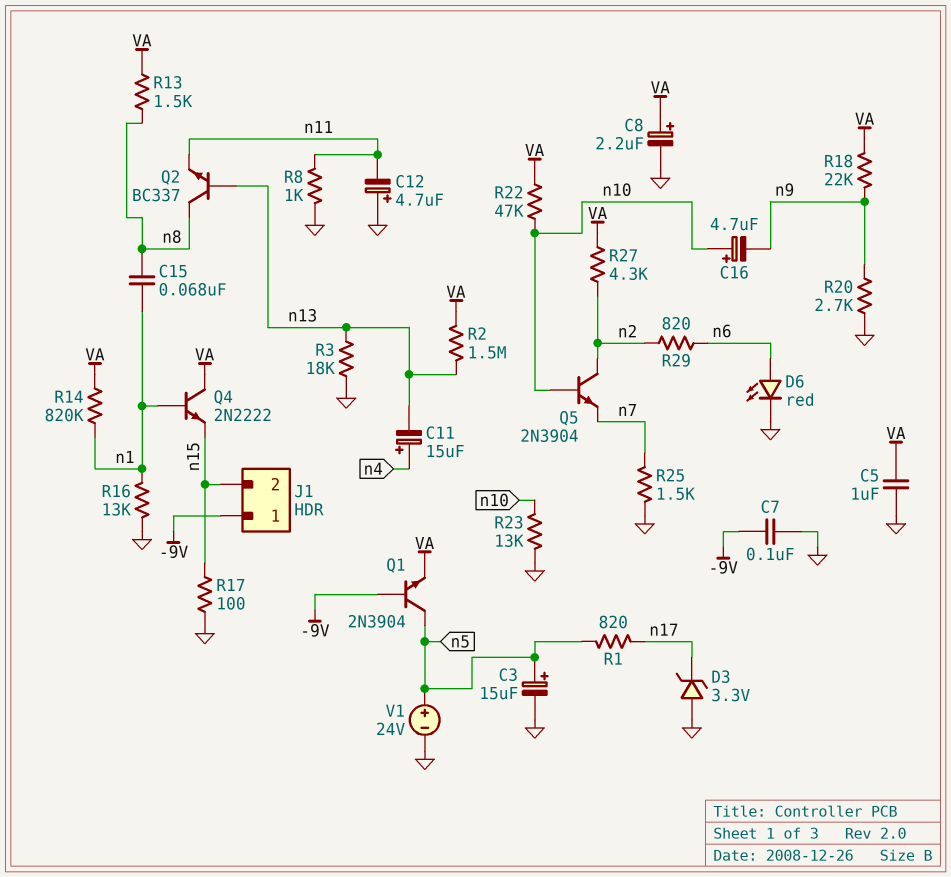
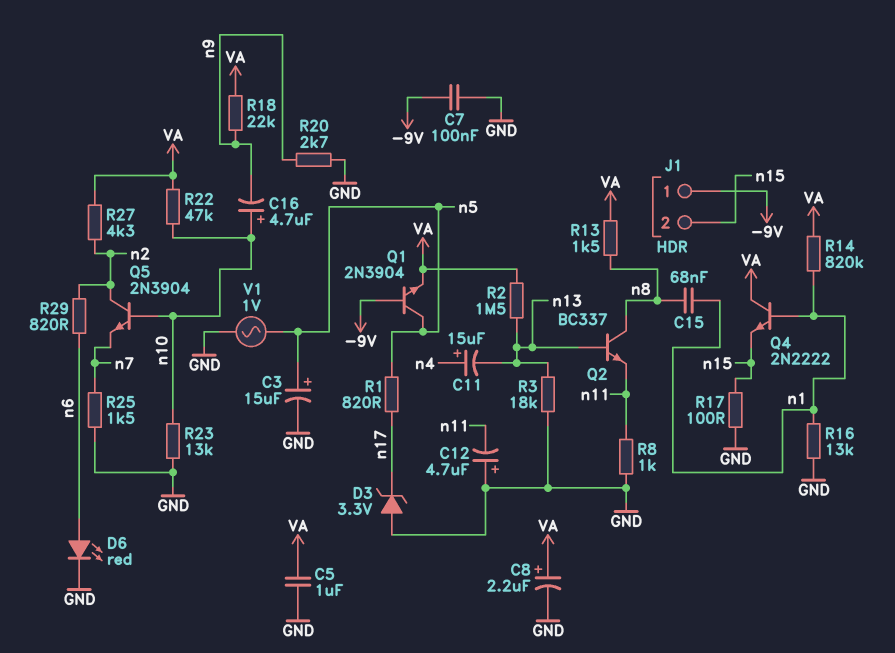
V1: 24V (plus n5, minus GND) -> AC 1V (GND, n5)

